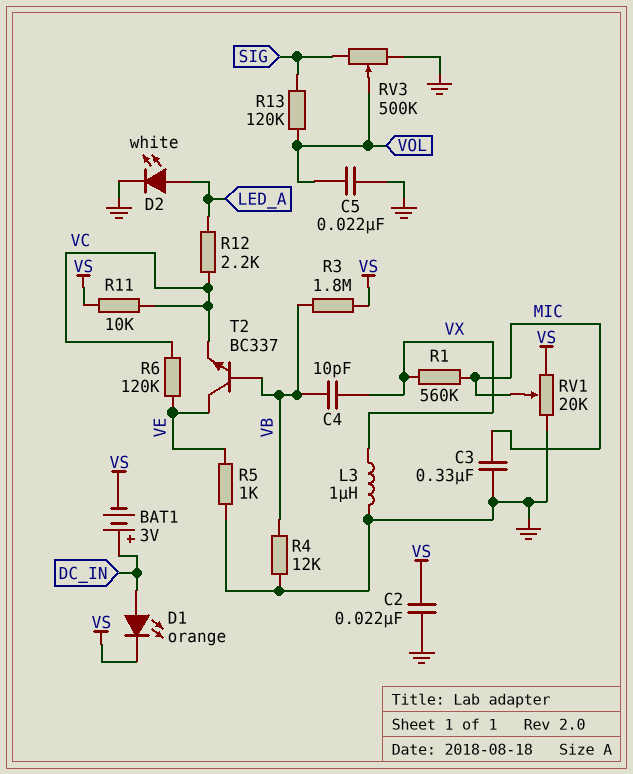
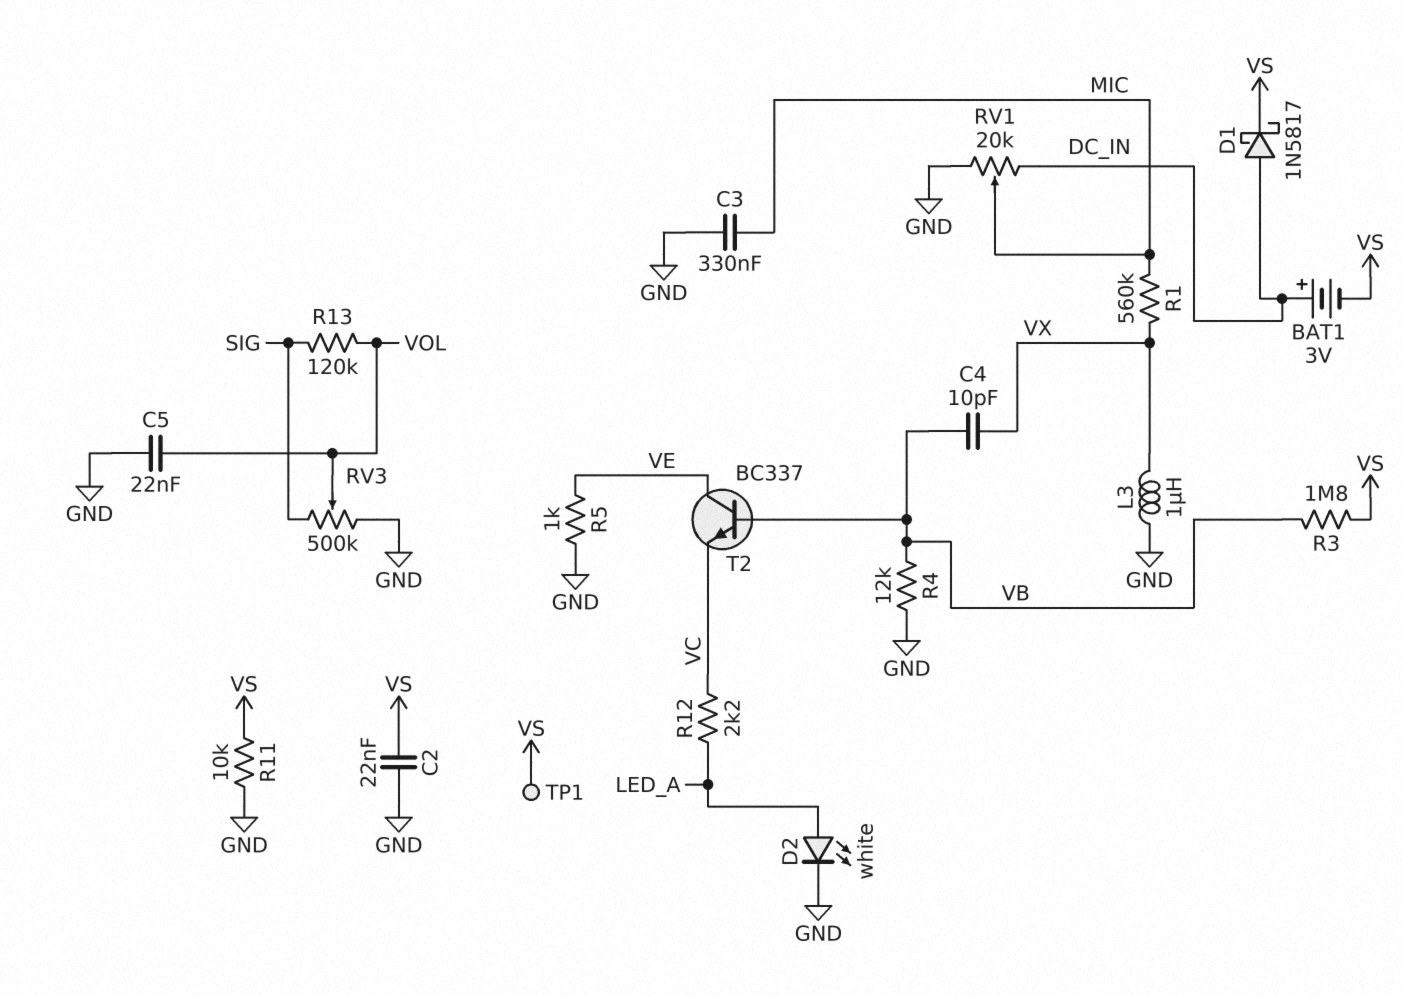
D1: LED orange (A DC_IN, K VS) -> schottky 1N5817 (A DC_IN, K VS)
R6: 120k (VC, VE) -> none
R11: 10k (VC, VS) -> 10k (GND, VS)
RV1: 20k (GND, VS, wiper MIC) -> 20k (DC_IN, GND, wiper MIC)
TP1: none -> test point (VS)

